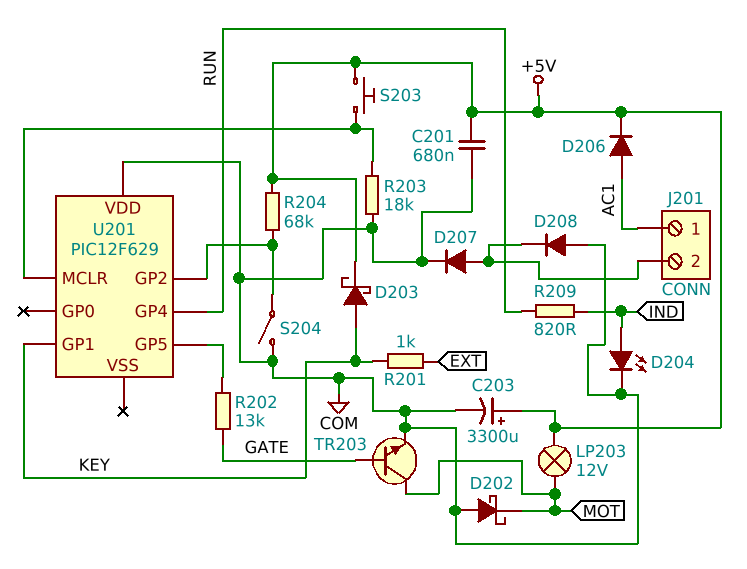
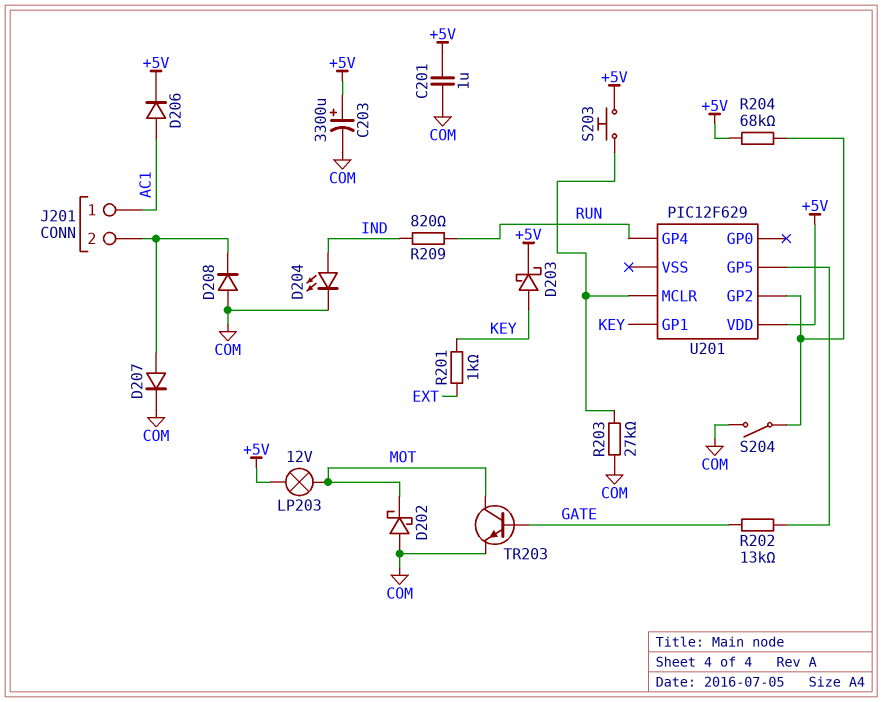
C201: 680nF (+5V, COM) -> 1uF (+5V, COM)
R203: 18k (COM, U201/MCLR) -> 27k (COM, U201/MCLR)
U201 pin VDD: COM -> +5V

